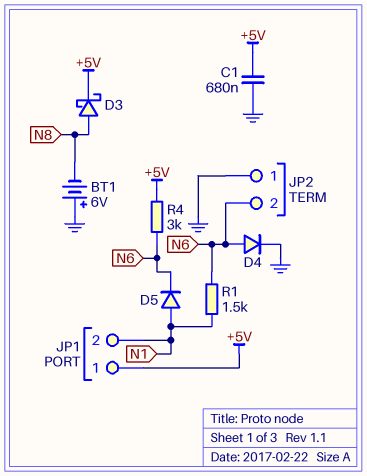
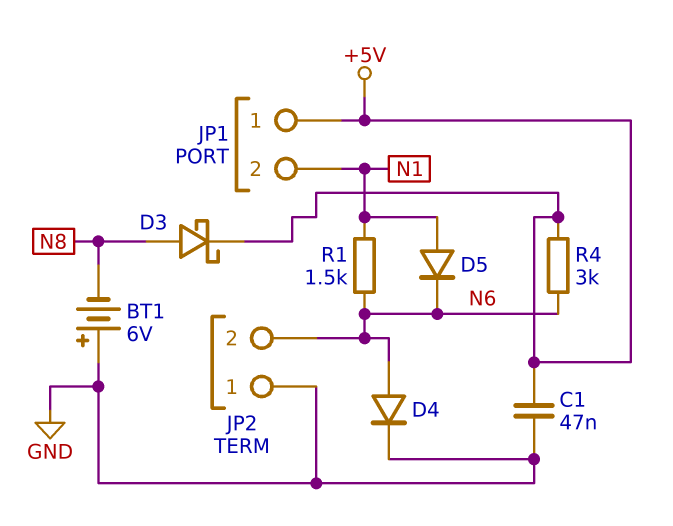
C1: 680nF (+5V, GND) -> 47nF (+5V, GND)

